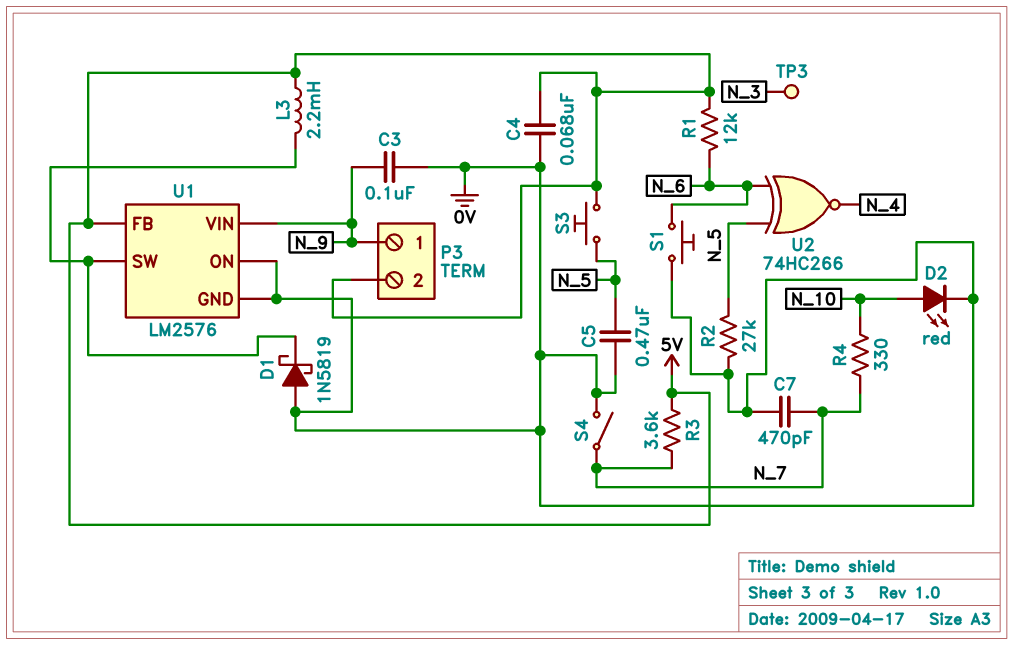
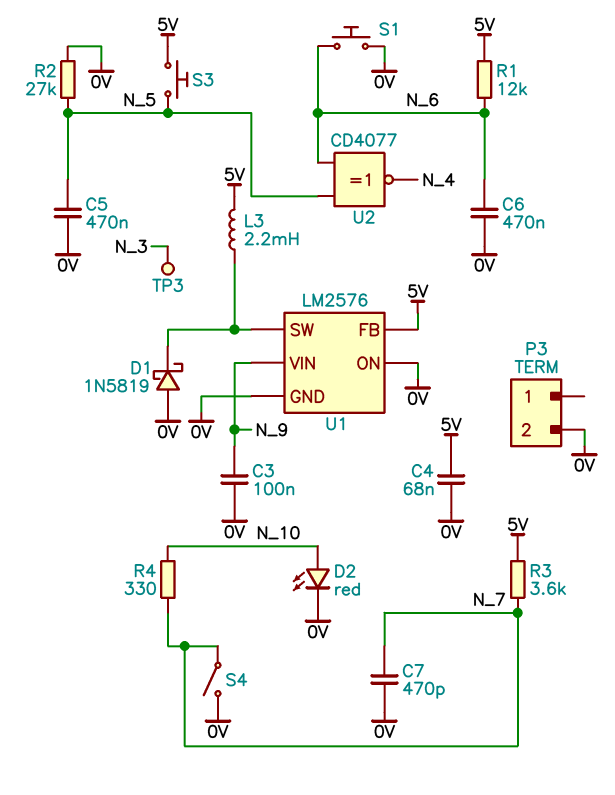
C6: none -> 470nF (0V, N_6)
P3 pin 1: N_9 -> none
P3 pin 2: 5V -> 0V
U2: XNOR 74HC266 (in N_5, in N_6, out N_4) -> XNOR CD4077 (in N_5, in N_6, out N_4)

